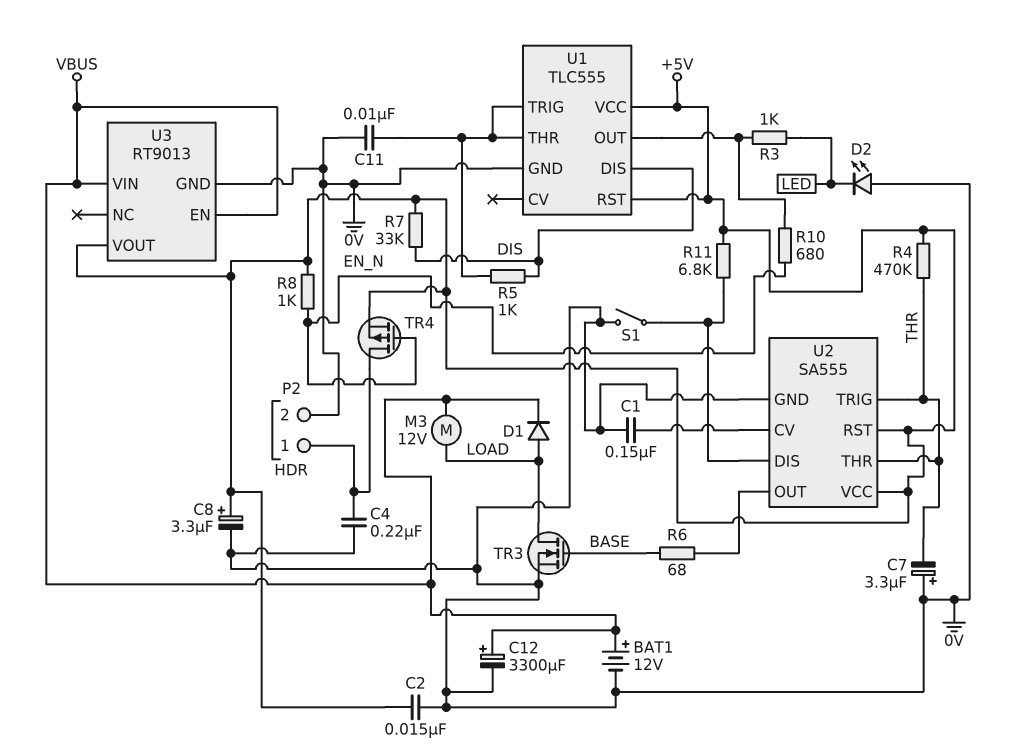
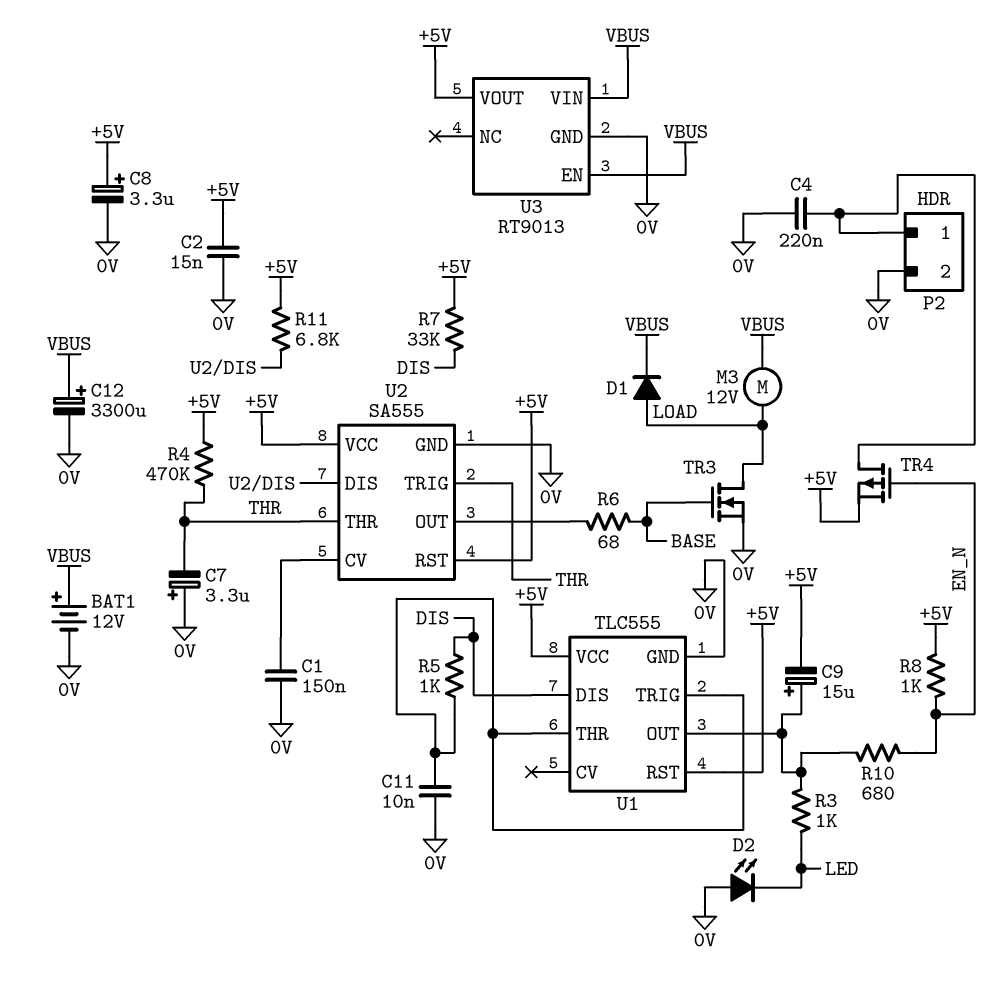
C9: none -> 15uF (plus U1/OUT, minus +5V)
S1: switch (0V, U2/DIS) -> none

